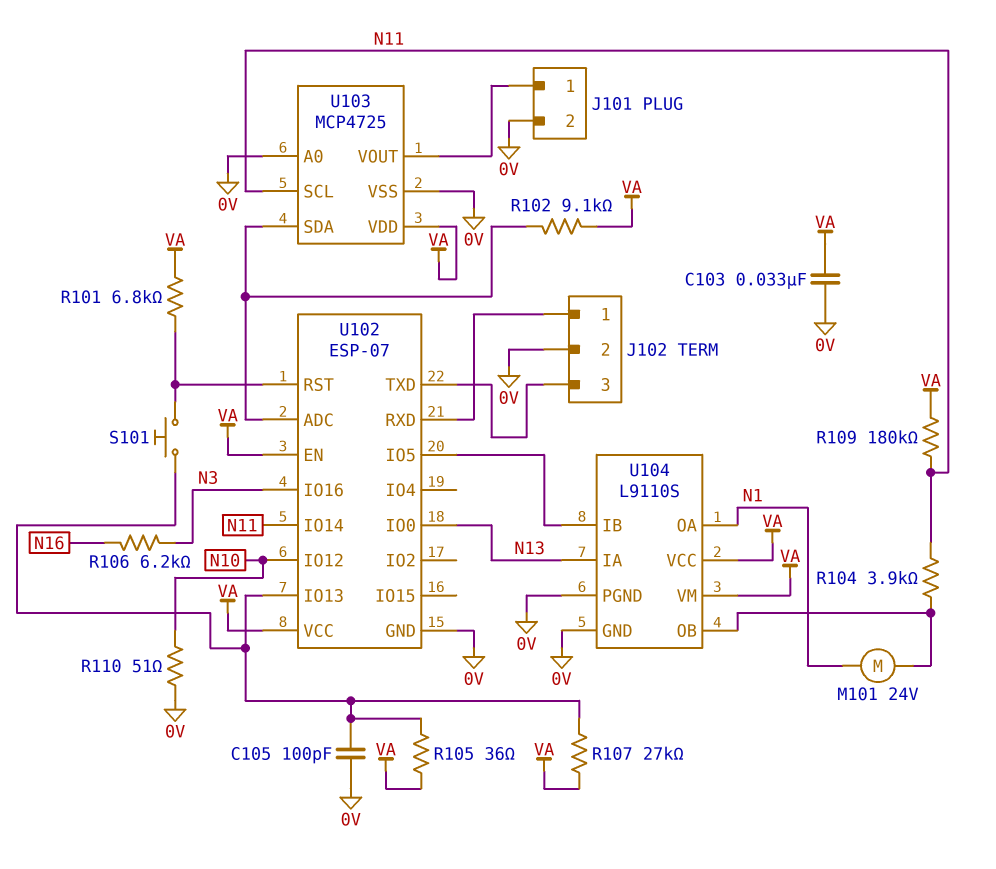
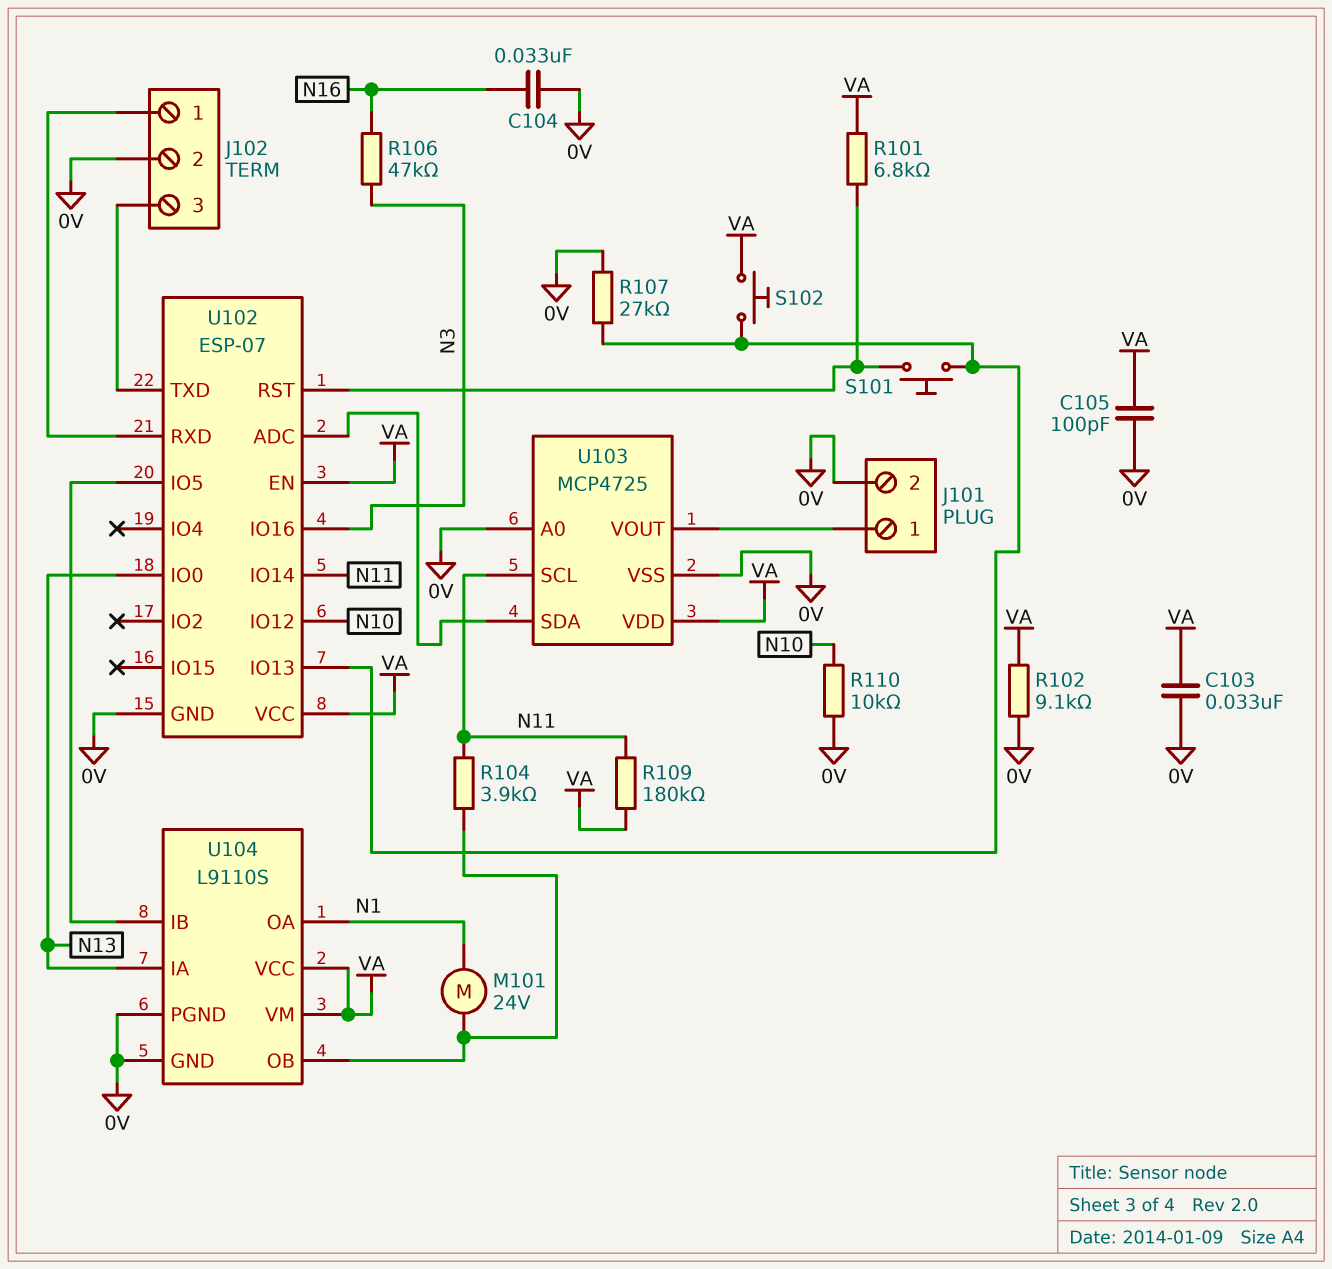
C104: none -> 33nF (0V, N16)
C105: 100pF (0V, U102/IO13) -> 100pF (0V, VA)
R102: 9.1k (U102/ADC, VA) -> 9.1k (0V, VA)
R105: 36 (U102/IO13, VA) -> none
R106: 6.2k (N3, N16) -> 47k (N3, N16)
R107: 27k (U102/IO13, VA) -> 27k (0V, U102/IO13)
R110: 51 (0V, N10) -> 10k (0V, N10)
S102: none -> button (U102/IO13, VA)

